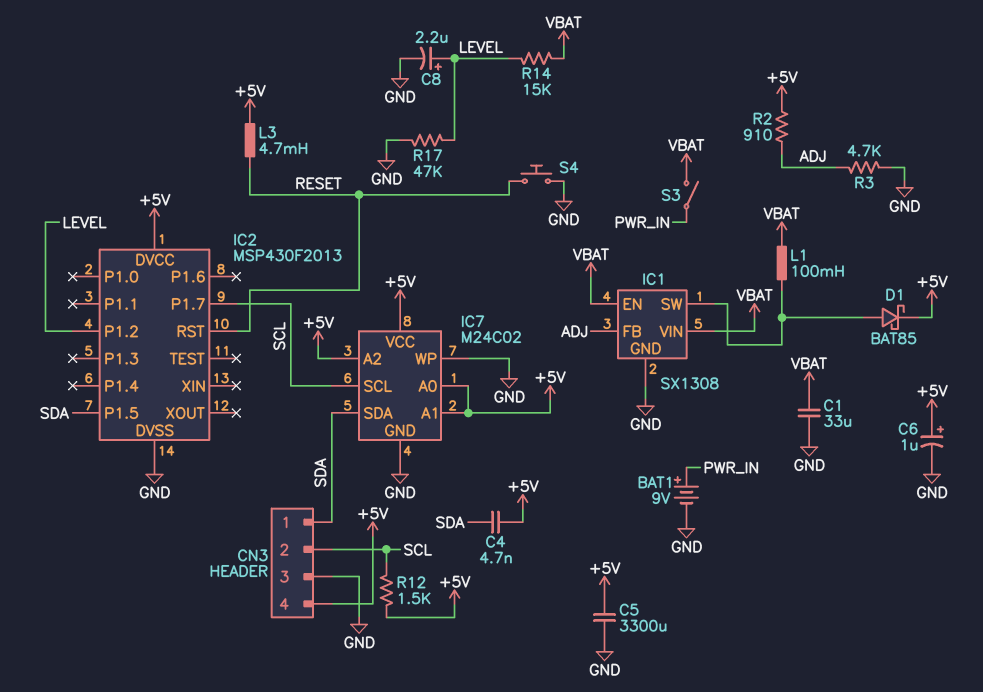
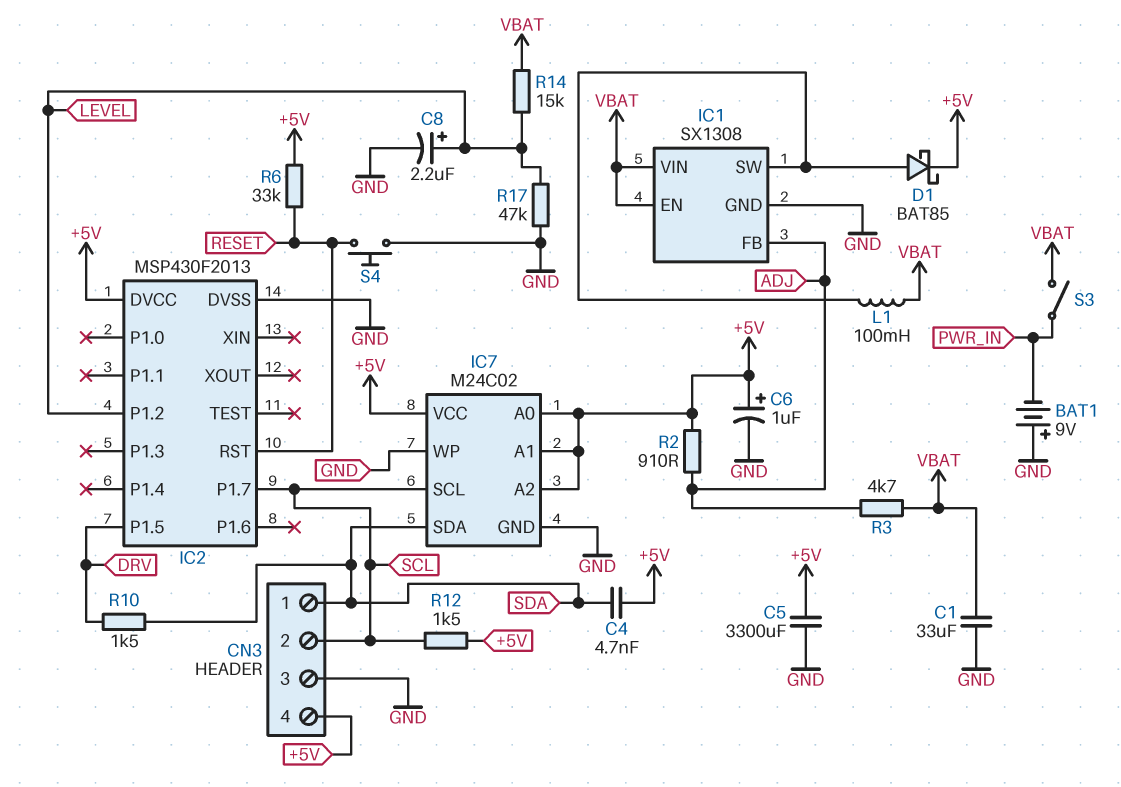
BAT1: 9V (plus PWR_IN, minus GND) -> 9V (plus GND, minus PWR_IN)
IC2 pin P1.5: SDA -> DRV
L3: 4.7mH (+5V, RESET) -> none
R3: 4.7k (ADJ, GND) -> 4.7k (ADJ, VBAT)
R6: none -> 33k (+5V, RESET)
R10: none -> 1.5k (DRV, SDA)

